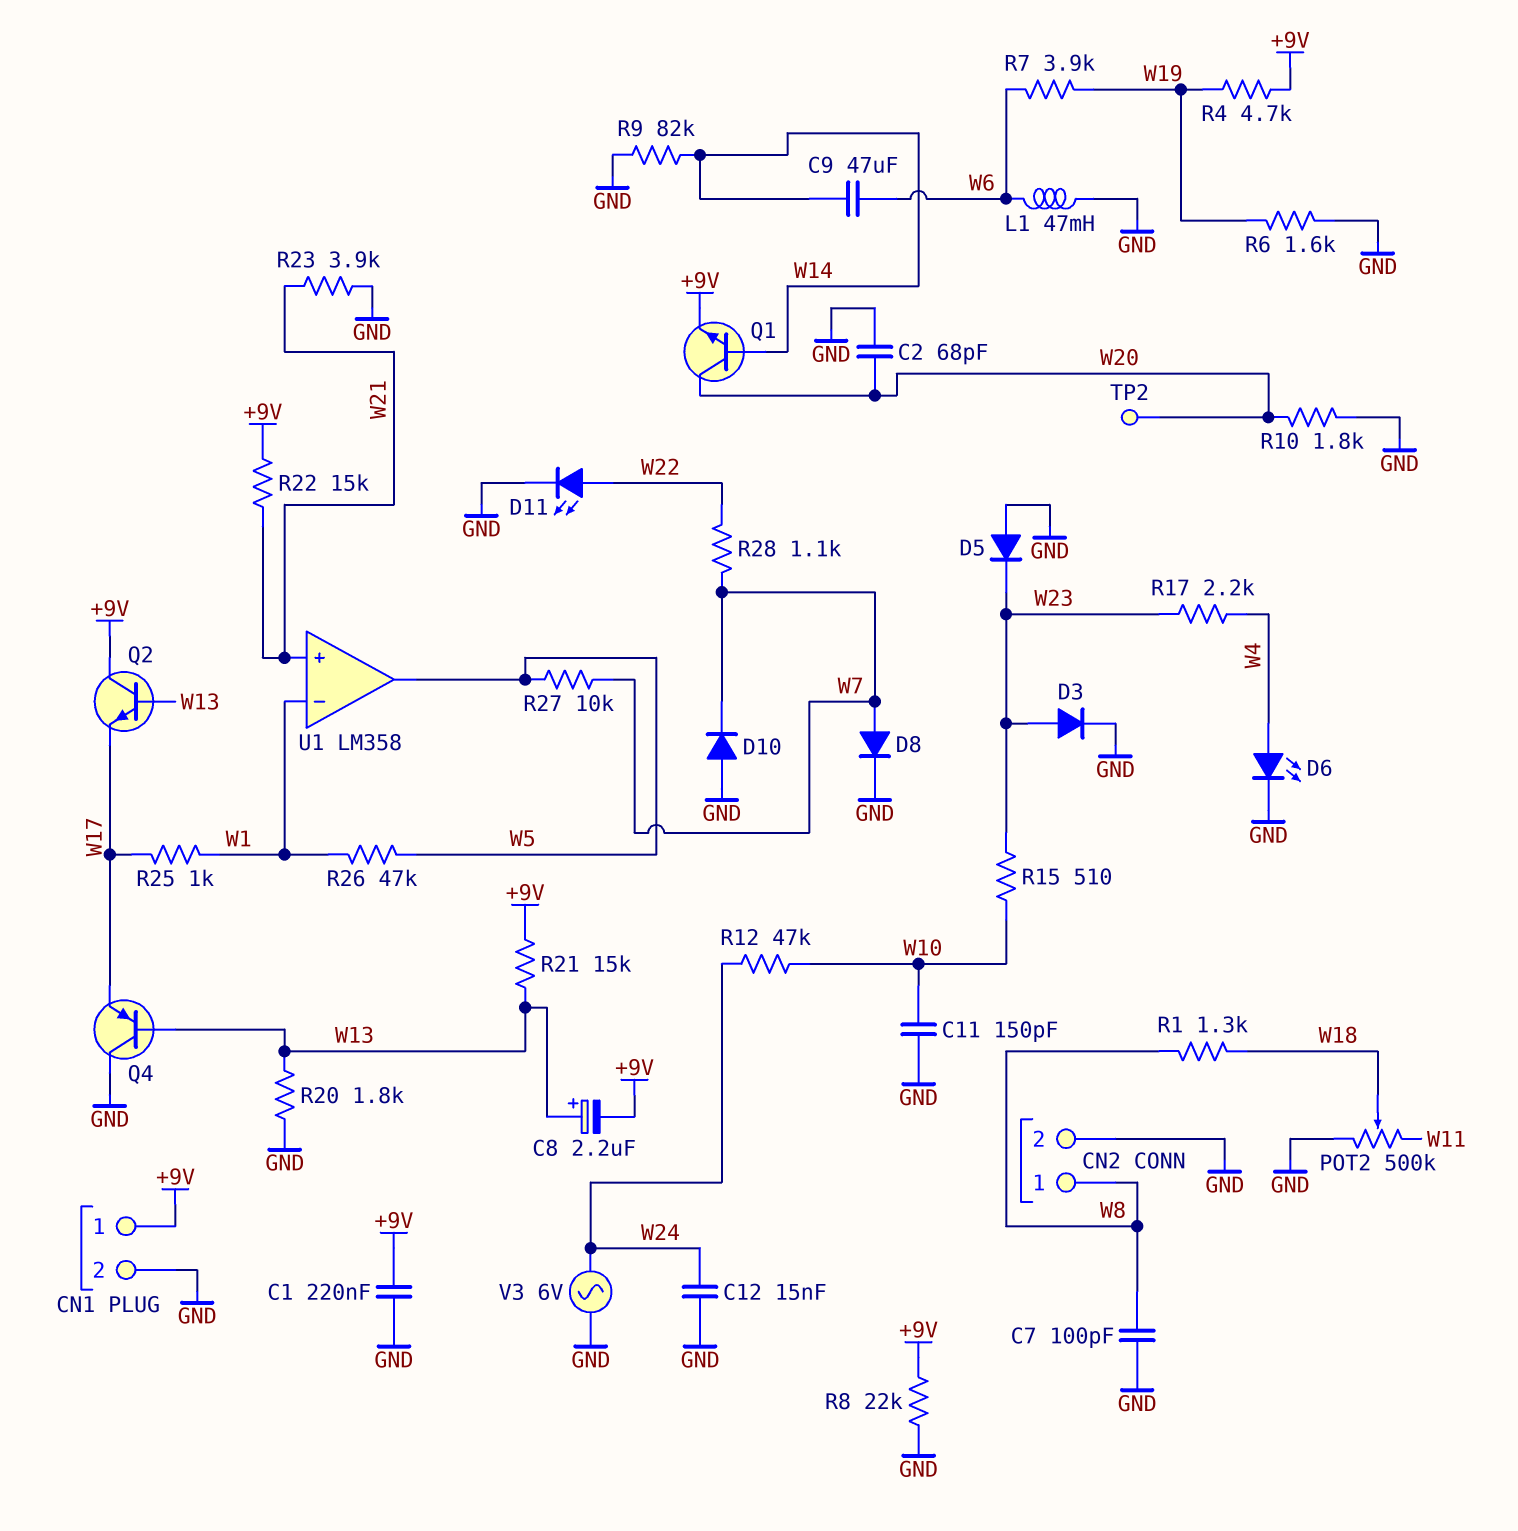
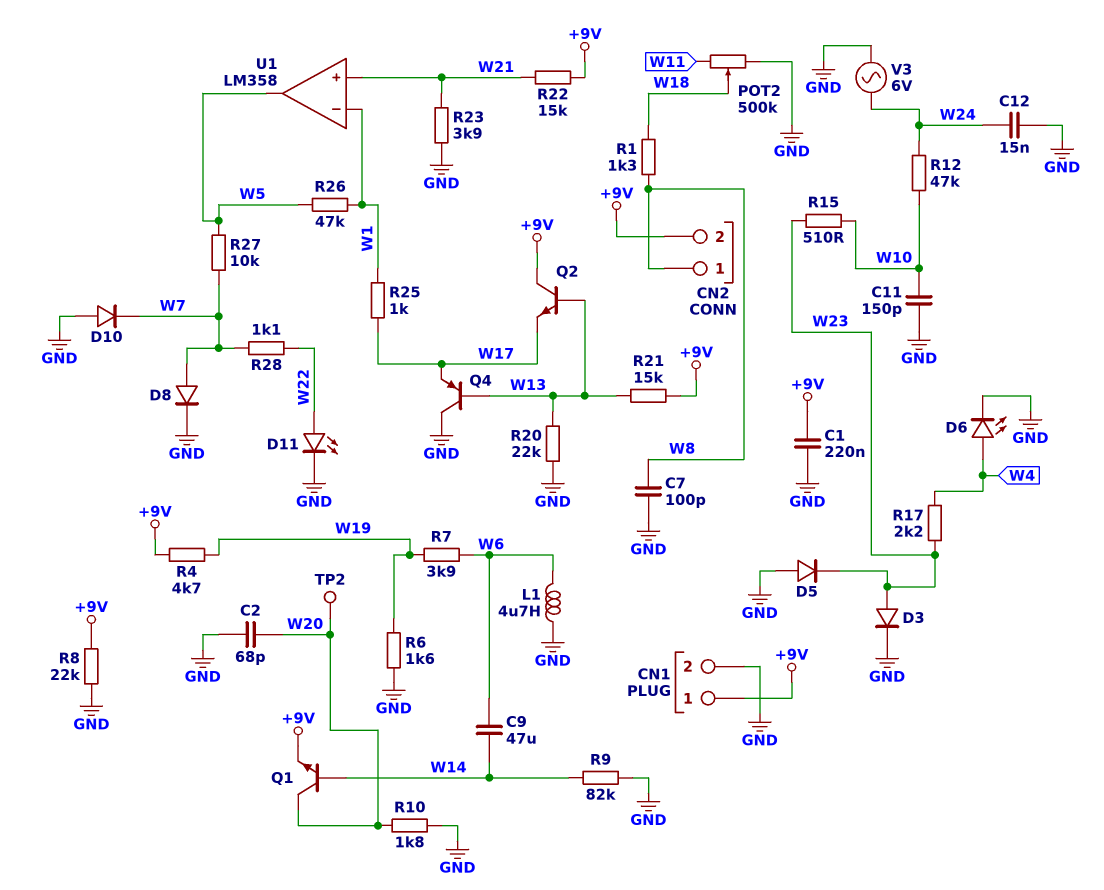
C8: 2.2uF (plus W13, minus +9V) -> none
CN2 pin 2: GND -> +9V
L1: 47mH (GND, W6) -> 4.7uH (GND, W6)
R20: 1.8k (GND, W13) -> 22k (GND, W13)

